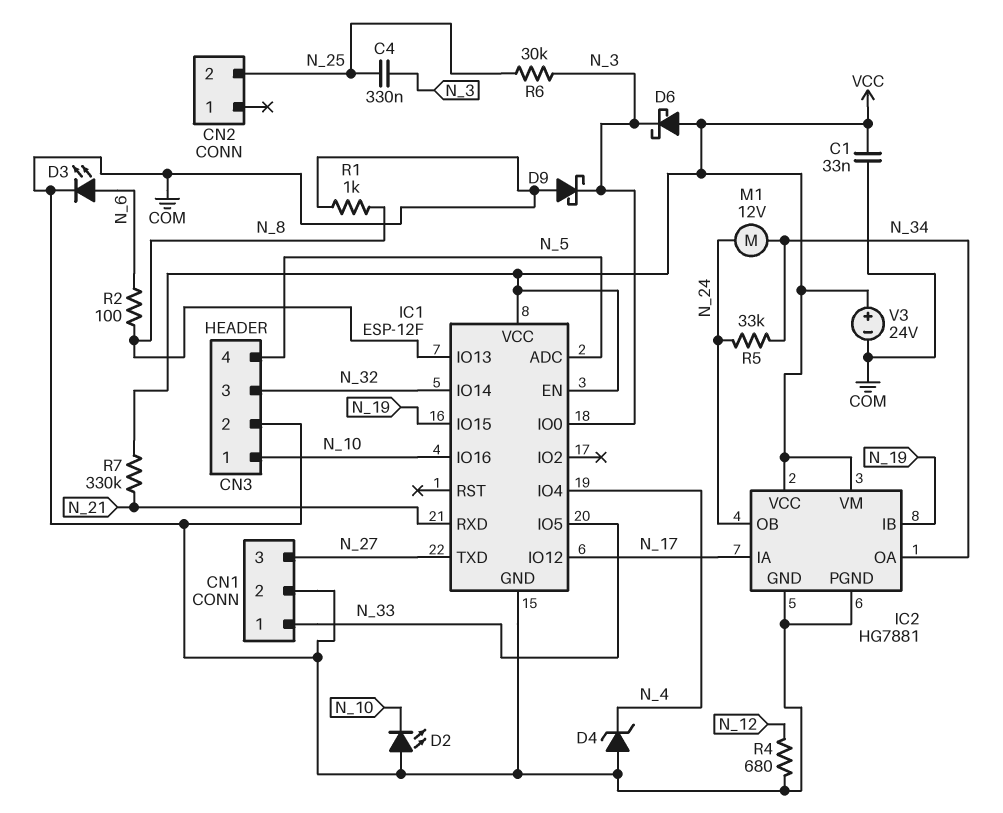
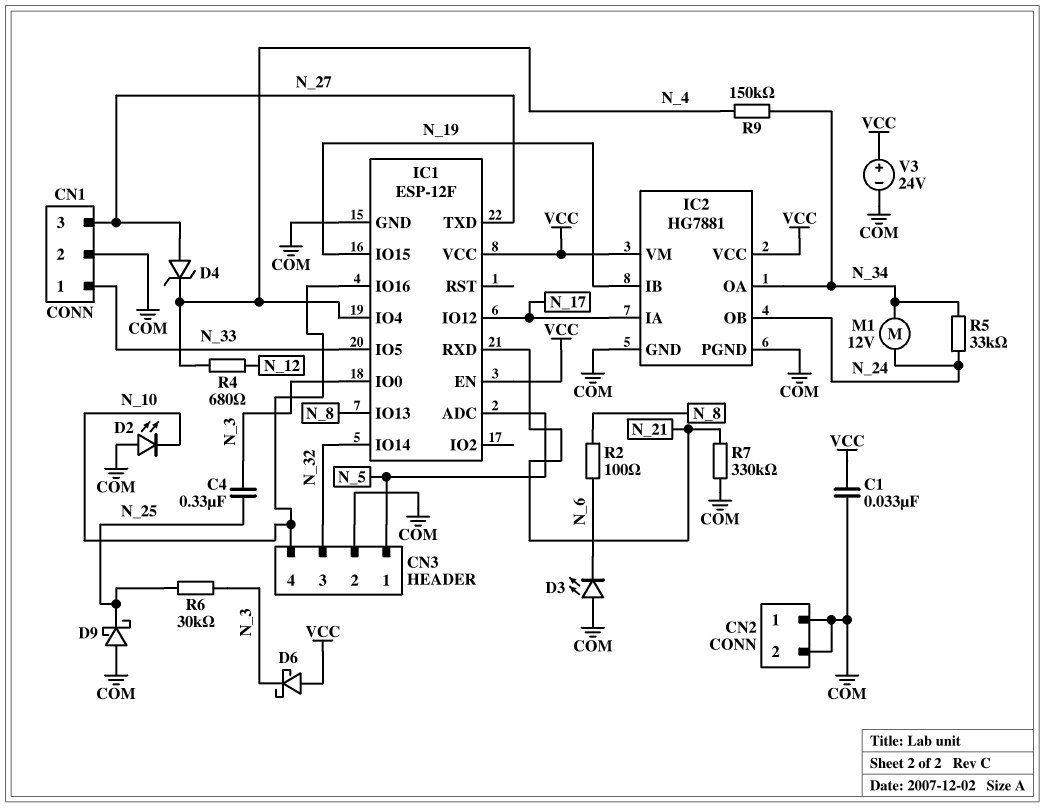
CN2 pin 1: none -> COM
CN2 pin 2: N_25 -> COM
CN3 pin 1: N_10 -> N_5
CN3 pin 4: N_5 -> N_10
D3: LED (A N_6, K COM) -> LED (A COM, K N_6)
D4: zener (A COM, K N_4) -> zener (A N_27, K N_4)
D9: schottky (A COM, K N_3) -> schottky (A COM, K N_25)
R1: 1k (COM, N_8) -> none
R4: 680 (COM, N_12) -> 680 (N_4, N_12)
R7: 330k (N_21, VCC) -> 330k (COM, N_21)
R9: none -> 150k (N_4, N_34)

